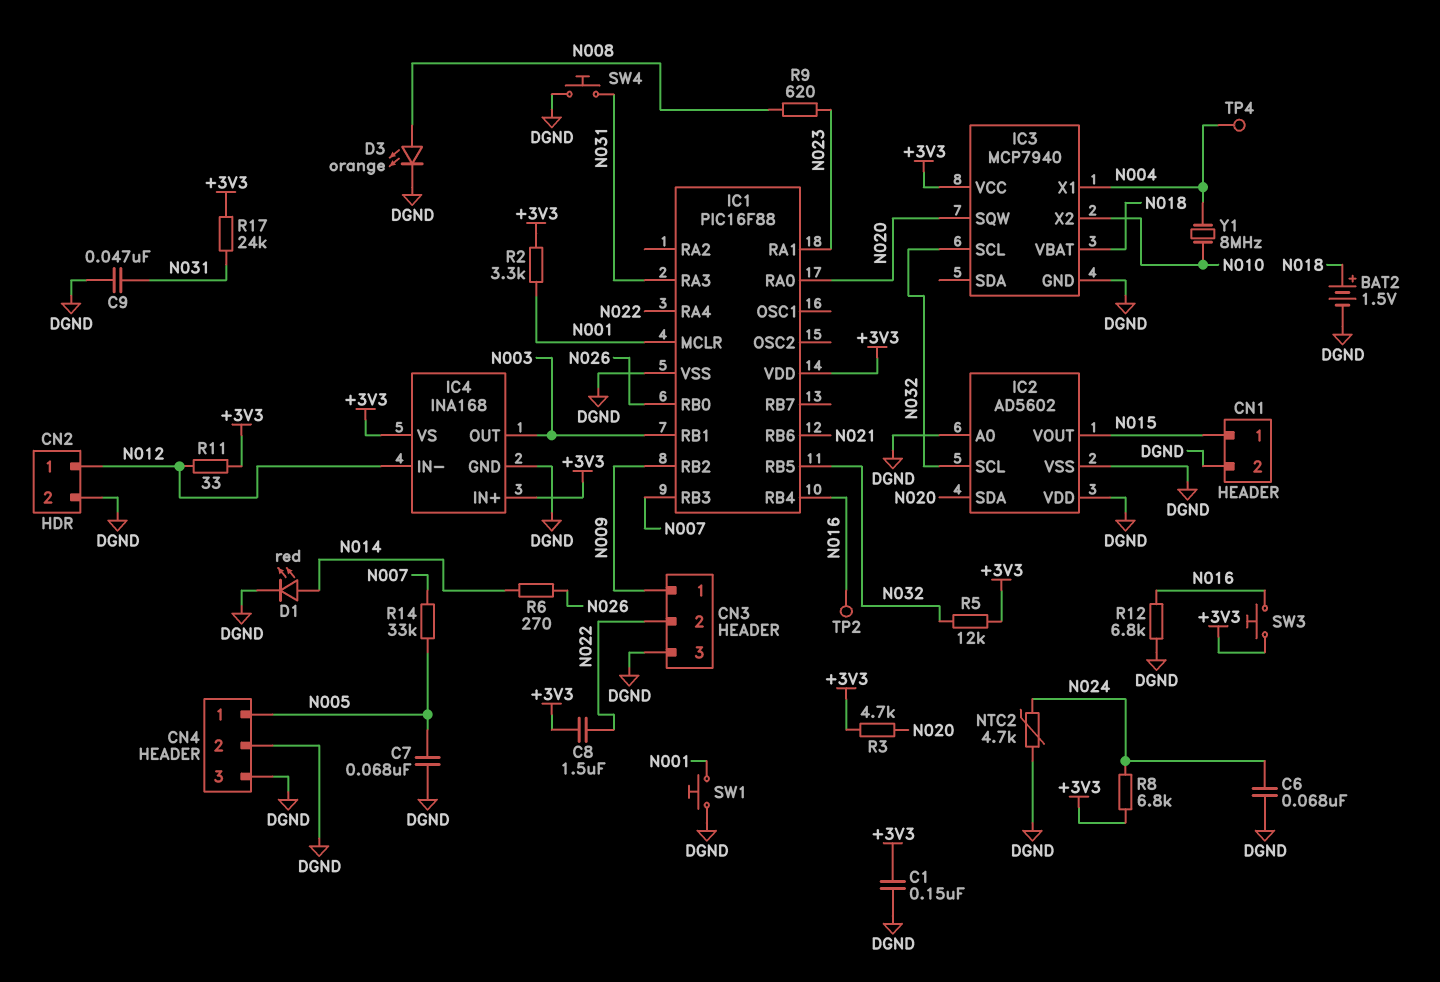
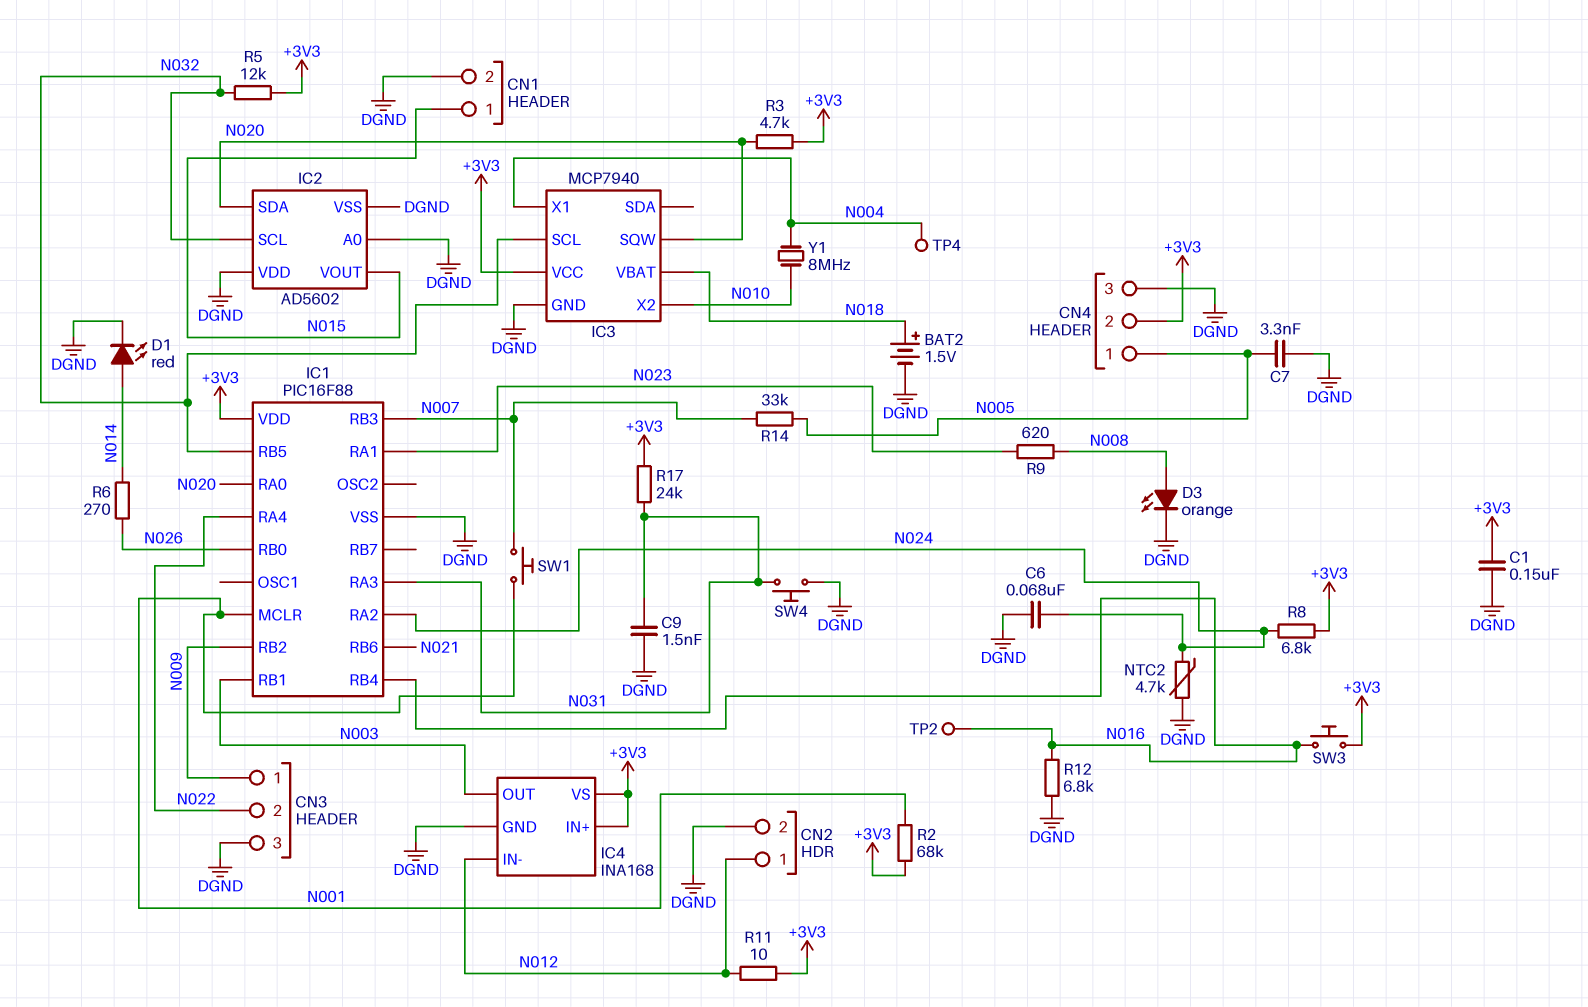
C7: 68nF (DGND, N005) -> 3.3nF (DGND, N005)
C8: 1.5uF (+3V3, N022) -> none
C9: 47nF (DGND, N031) -> 1.5nF (DGND, N031)
CN4 pin 2: DGND -> +3V3
IC1 pin RA2: none -> N024
R2: 3.3k (+3V3, N001) -> 68k (+3V3, N001)
R11: 33 (+3V3, N012) -> 10 (+3V3, N012)
SW1: button (DGND, N001) -> button (N001, N007)

